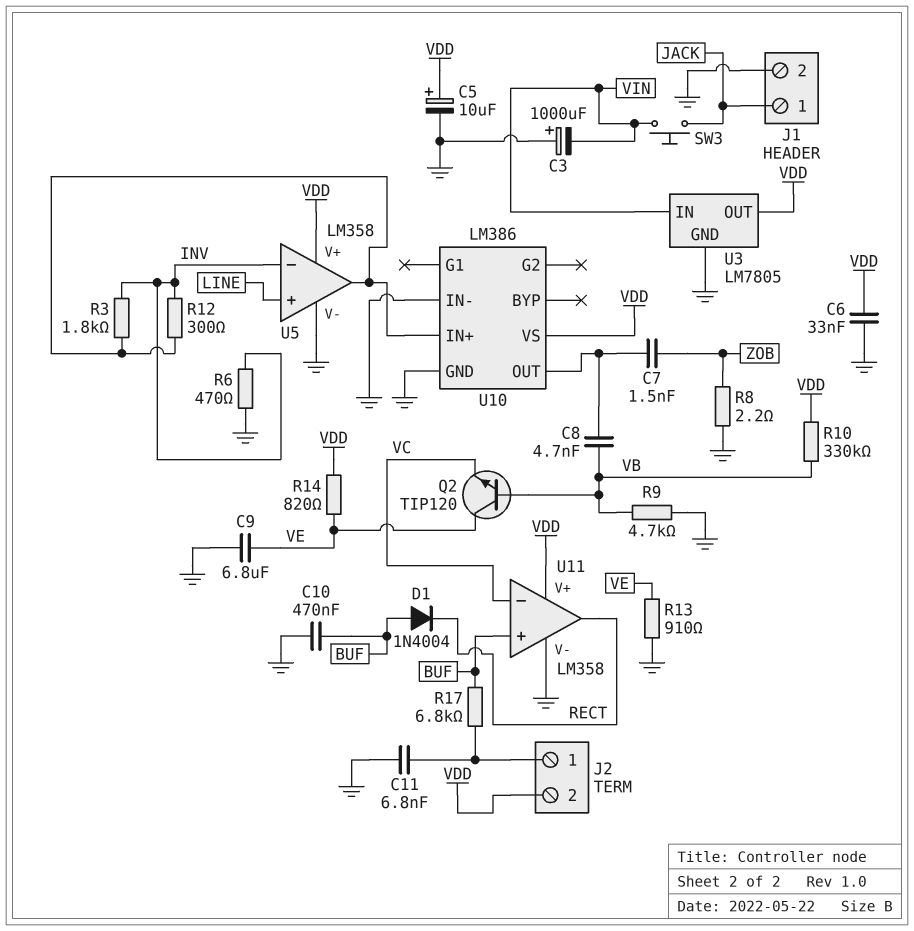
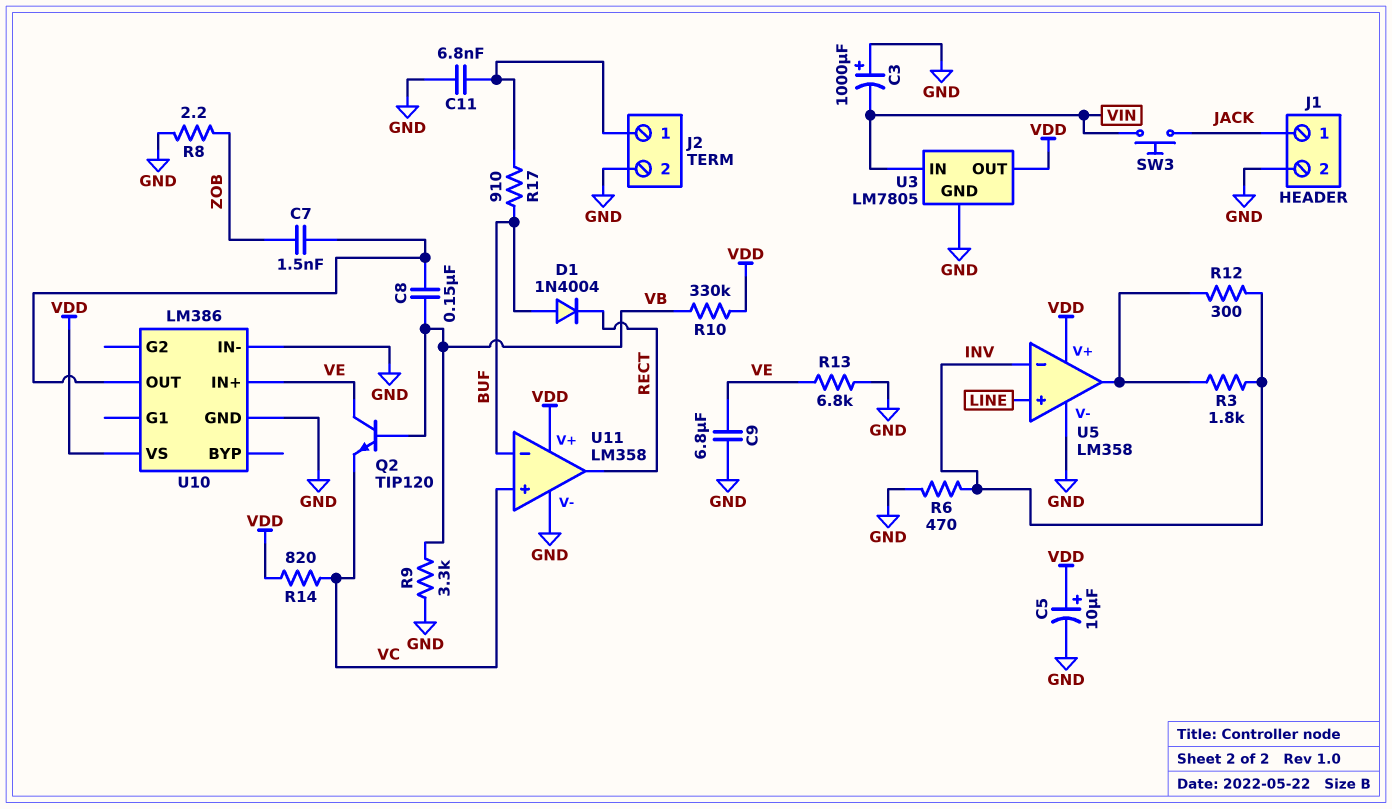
C6: 33nF (GND, VDD) -> none
C8: 4.7nF (U10/OUT, VB) -> 150nF (U10/OUT, VB)
C10: 470nF (BUF, GND) -> none
J2 pin 2: VDD -> GND
R9: 4.7k (GND, VB) -> 3.3k (GND, VB)
R13: 910 (GND, VE) -> 6.8k (GND, VE)
R14: 820 (VDD, VE) -> 820 (VC, VDD)
R17: 6.8k (BUF, J2/1) -> 910 (BUF, J2/1)
U10 pin IN+: U5/out -> VE
U11 pin in+: BUF -> VC
U11 pin in-: VC -> BUF

